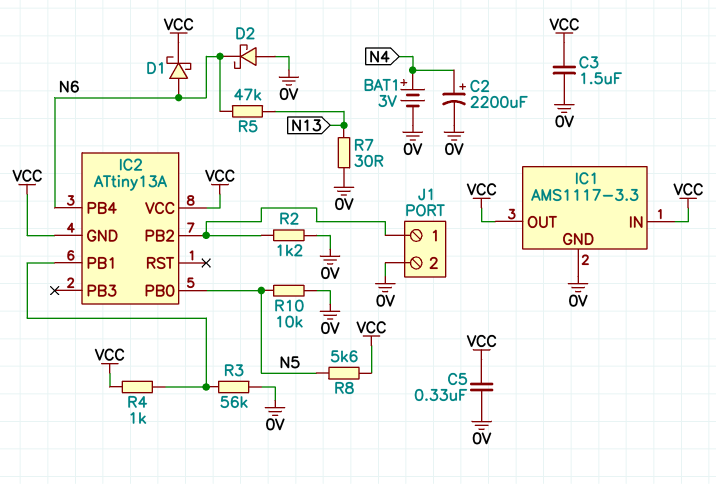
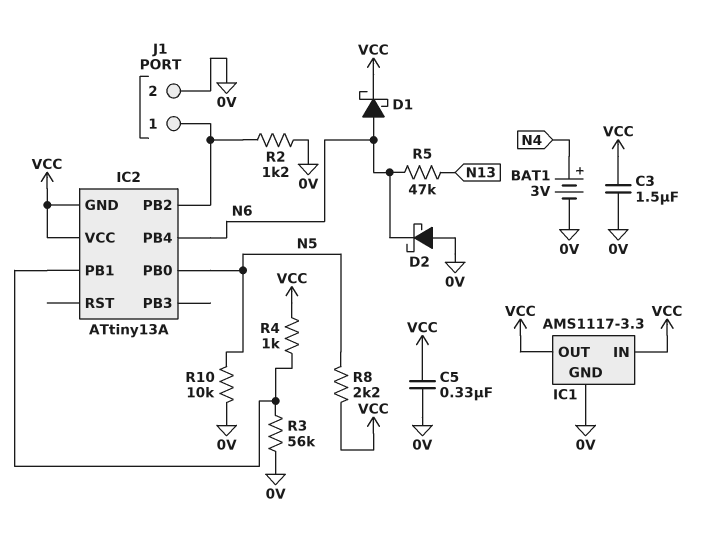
C2: 2200uF (plus N4, minus 0V) -> none
R7: 30 (0V, N13) -> none
R8: 5.6k (N5, VCC) -> 2.2k (N5, VCC)

